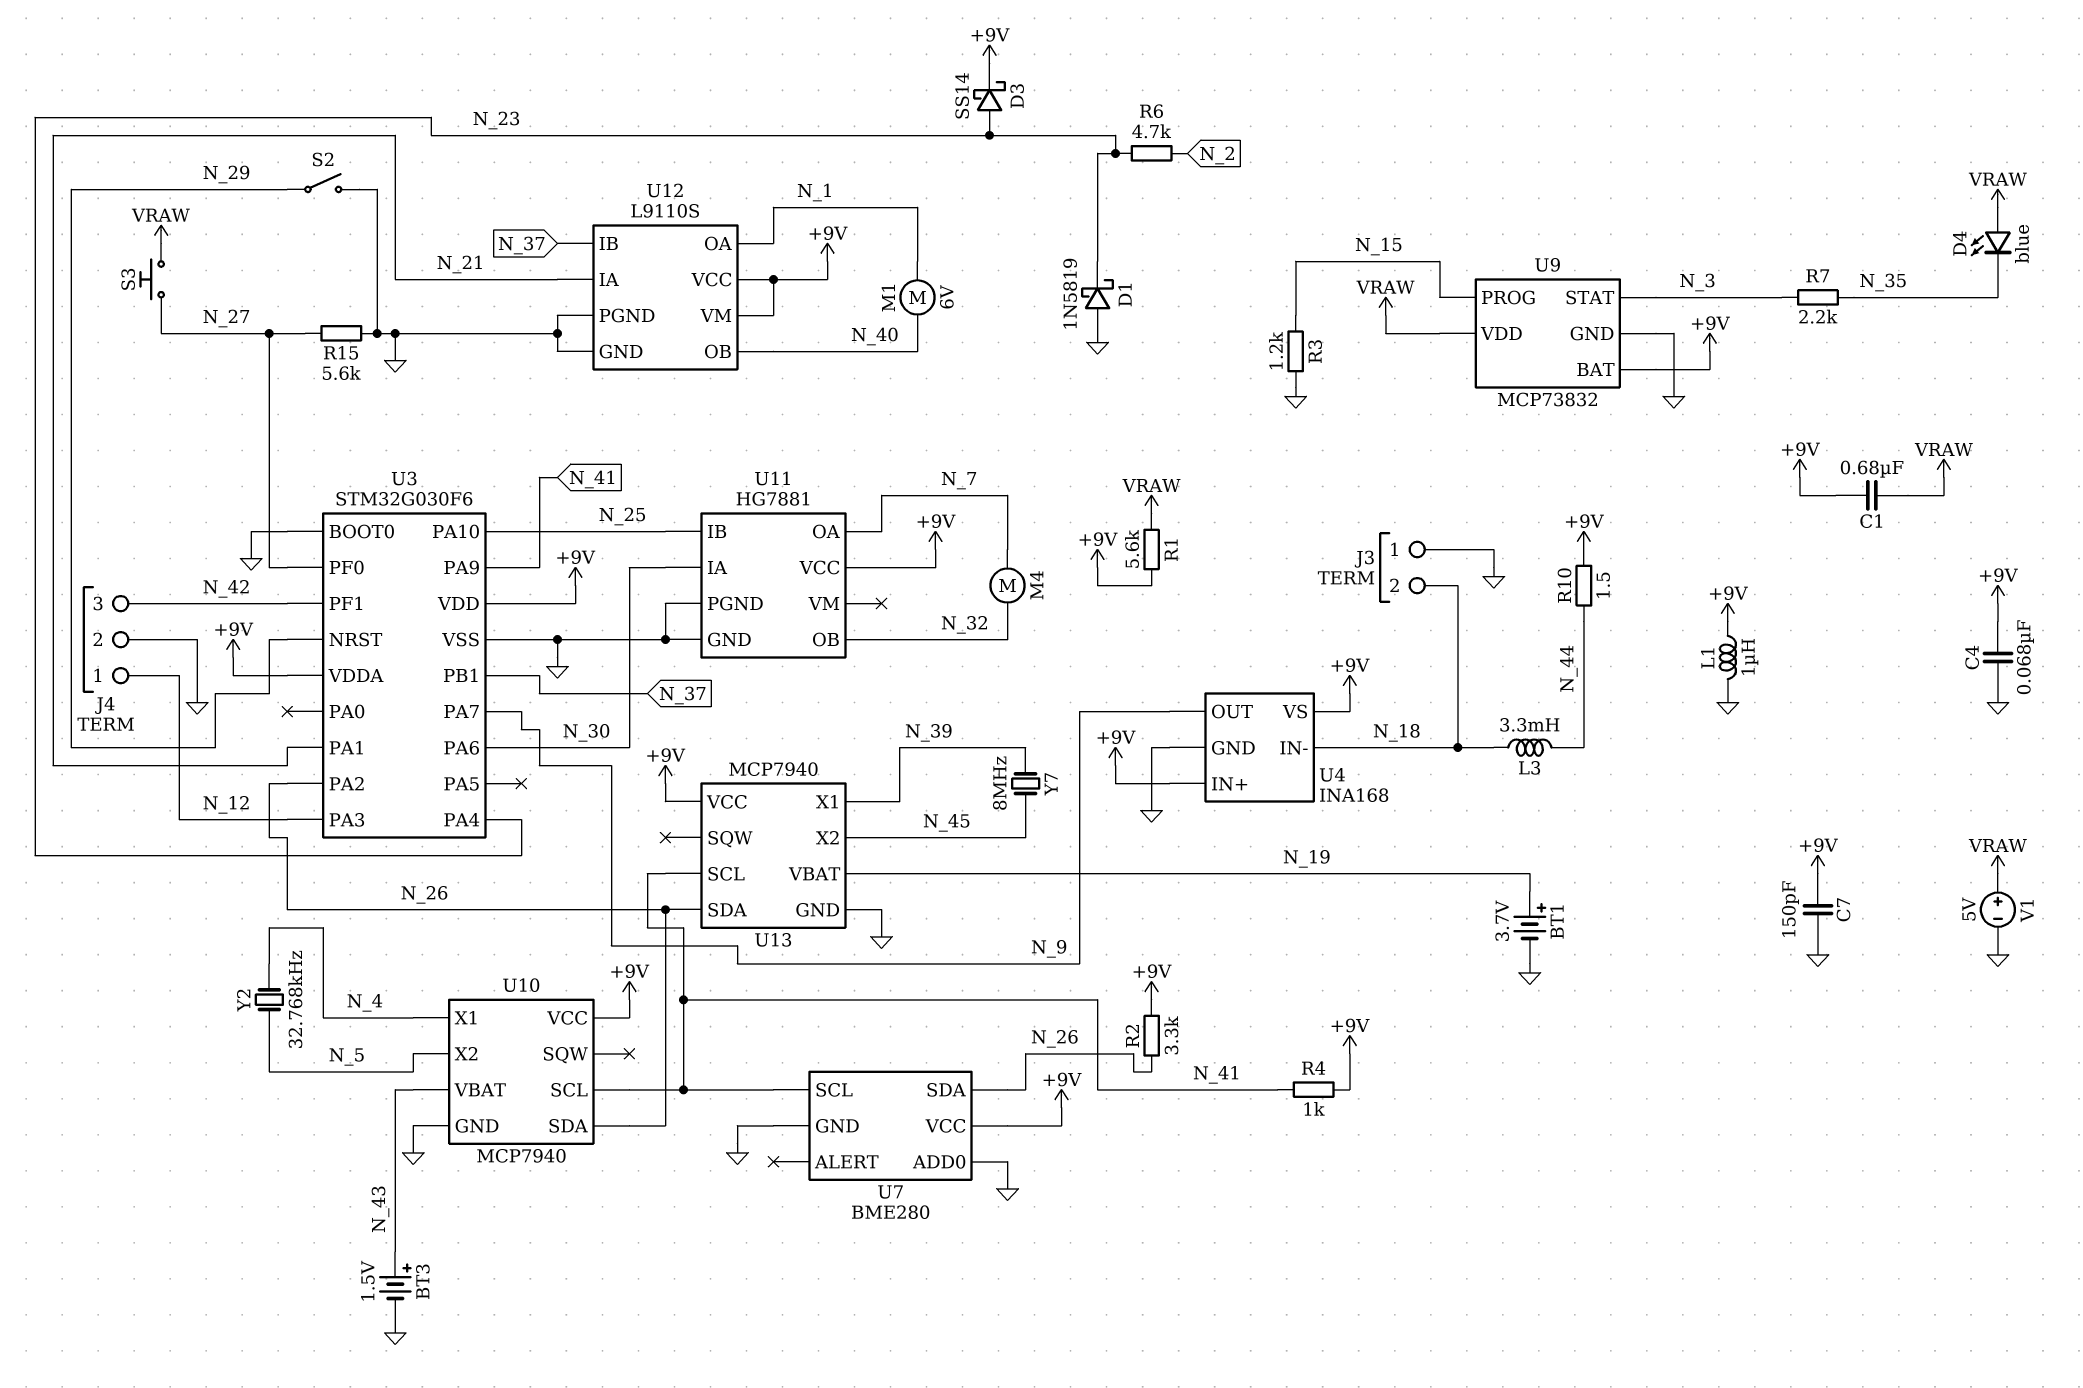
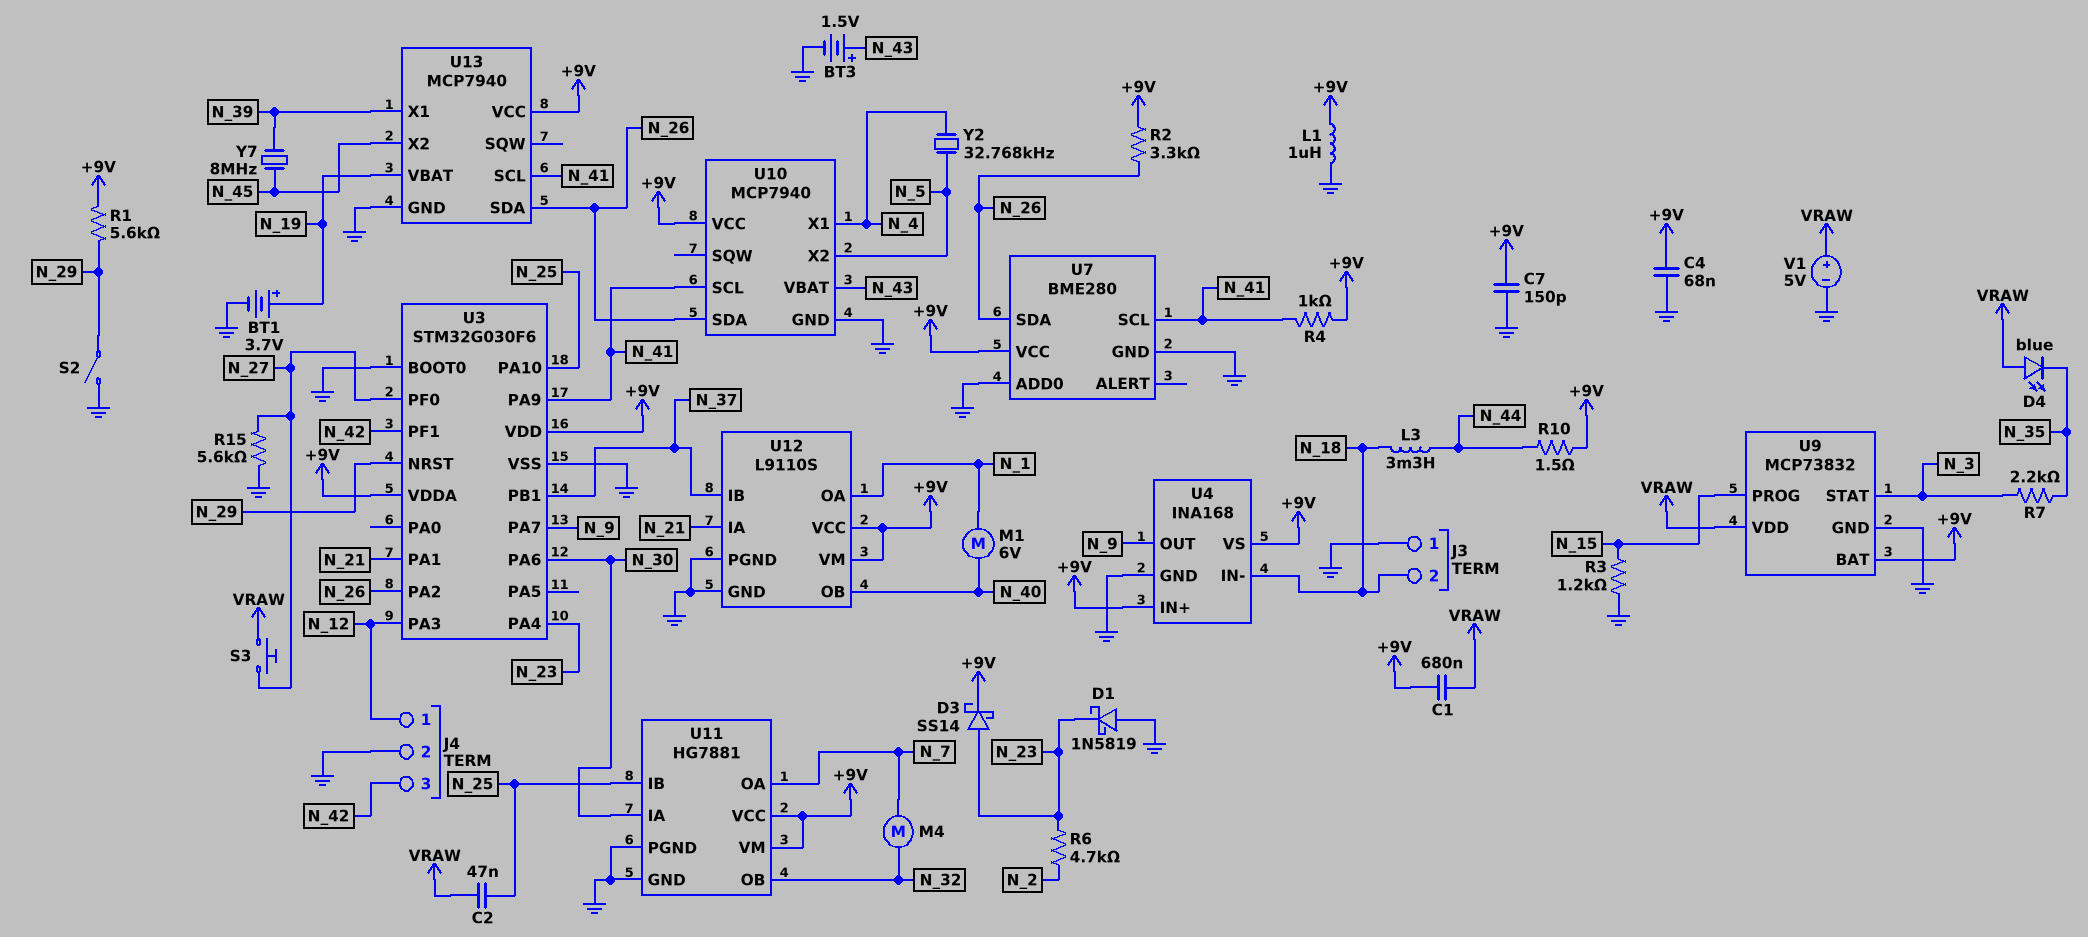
C2: none -> 47nF (N_25, VRAW)
R1: 5.6k (+9V, VRAW) -> 5.6k (+9V, N_29)
U11 pin VM: none -> +9V

